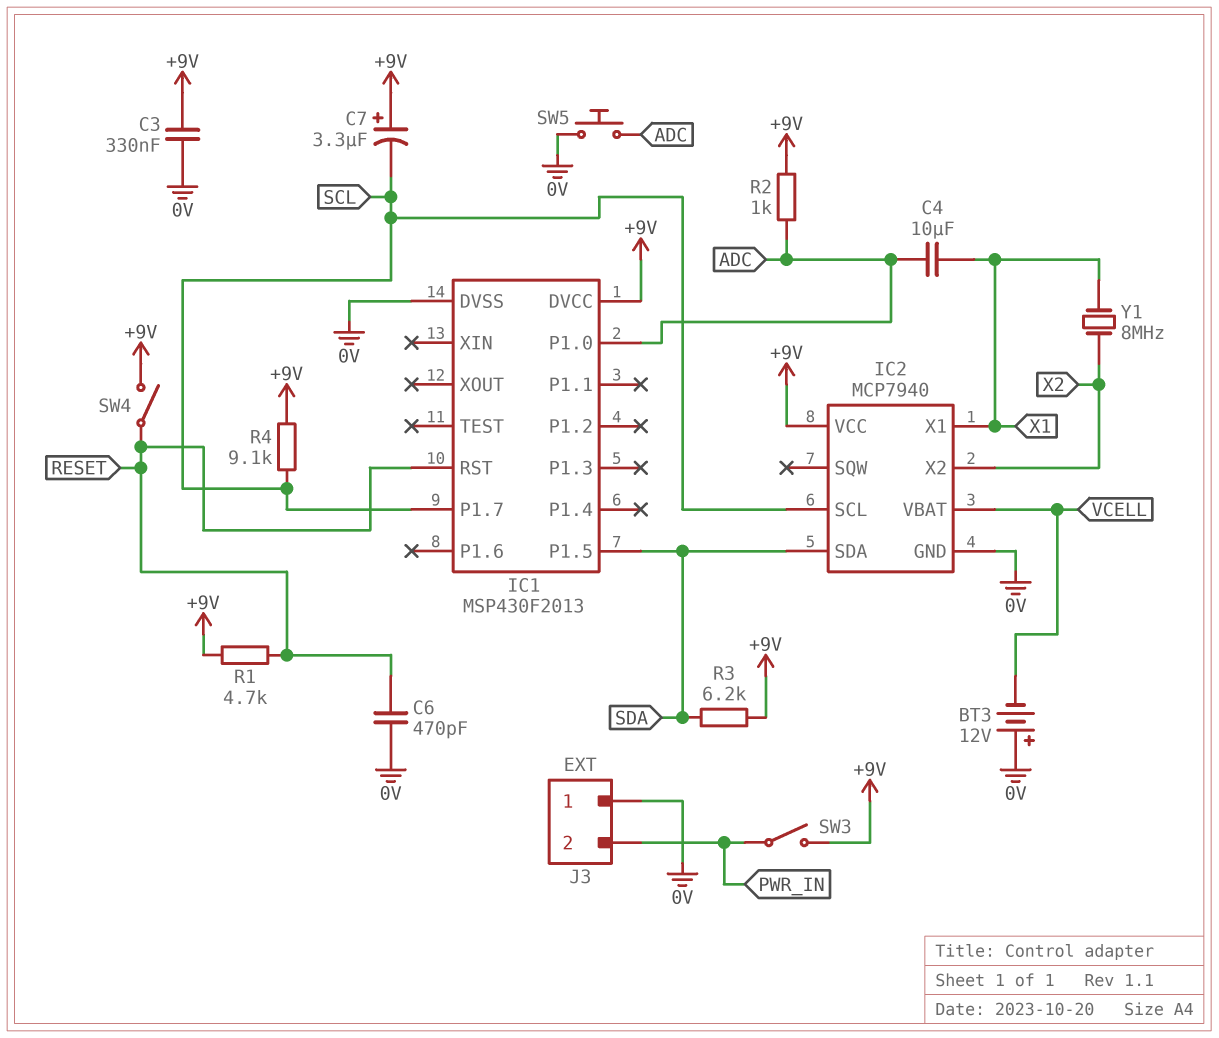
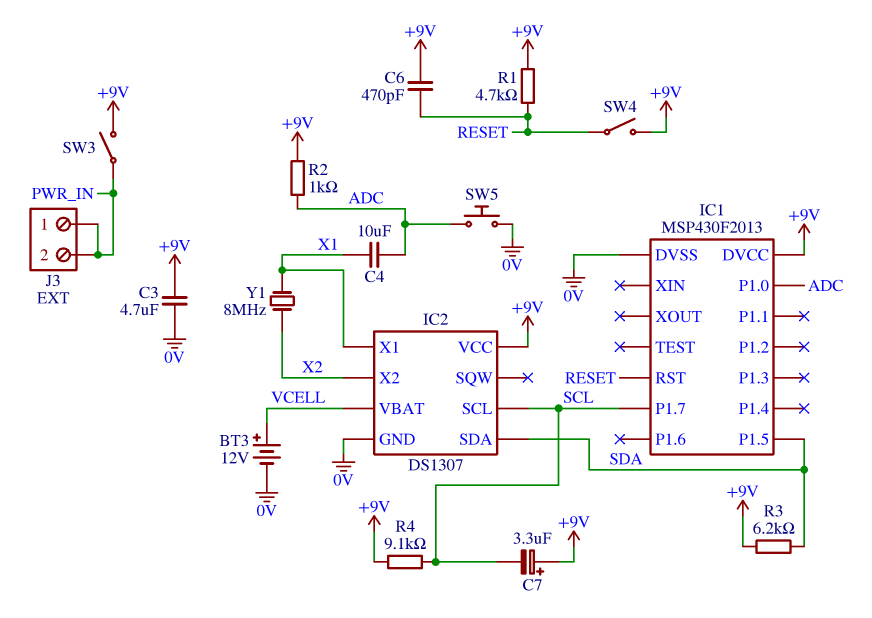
BT3: 12V (plus 0V, minus VCELL) -> 12V (plus VCELL, minus 0V)
C3: 330nF (+9V, 0V) -> 4.7uF (+9V, 0V)
C6: 470pF (0V, RESET) -> 470pF (+9V, RESET)
IC2: MCP7940 -> DS1307
J3 pin 1: 0V -> PWR_IN

